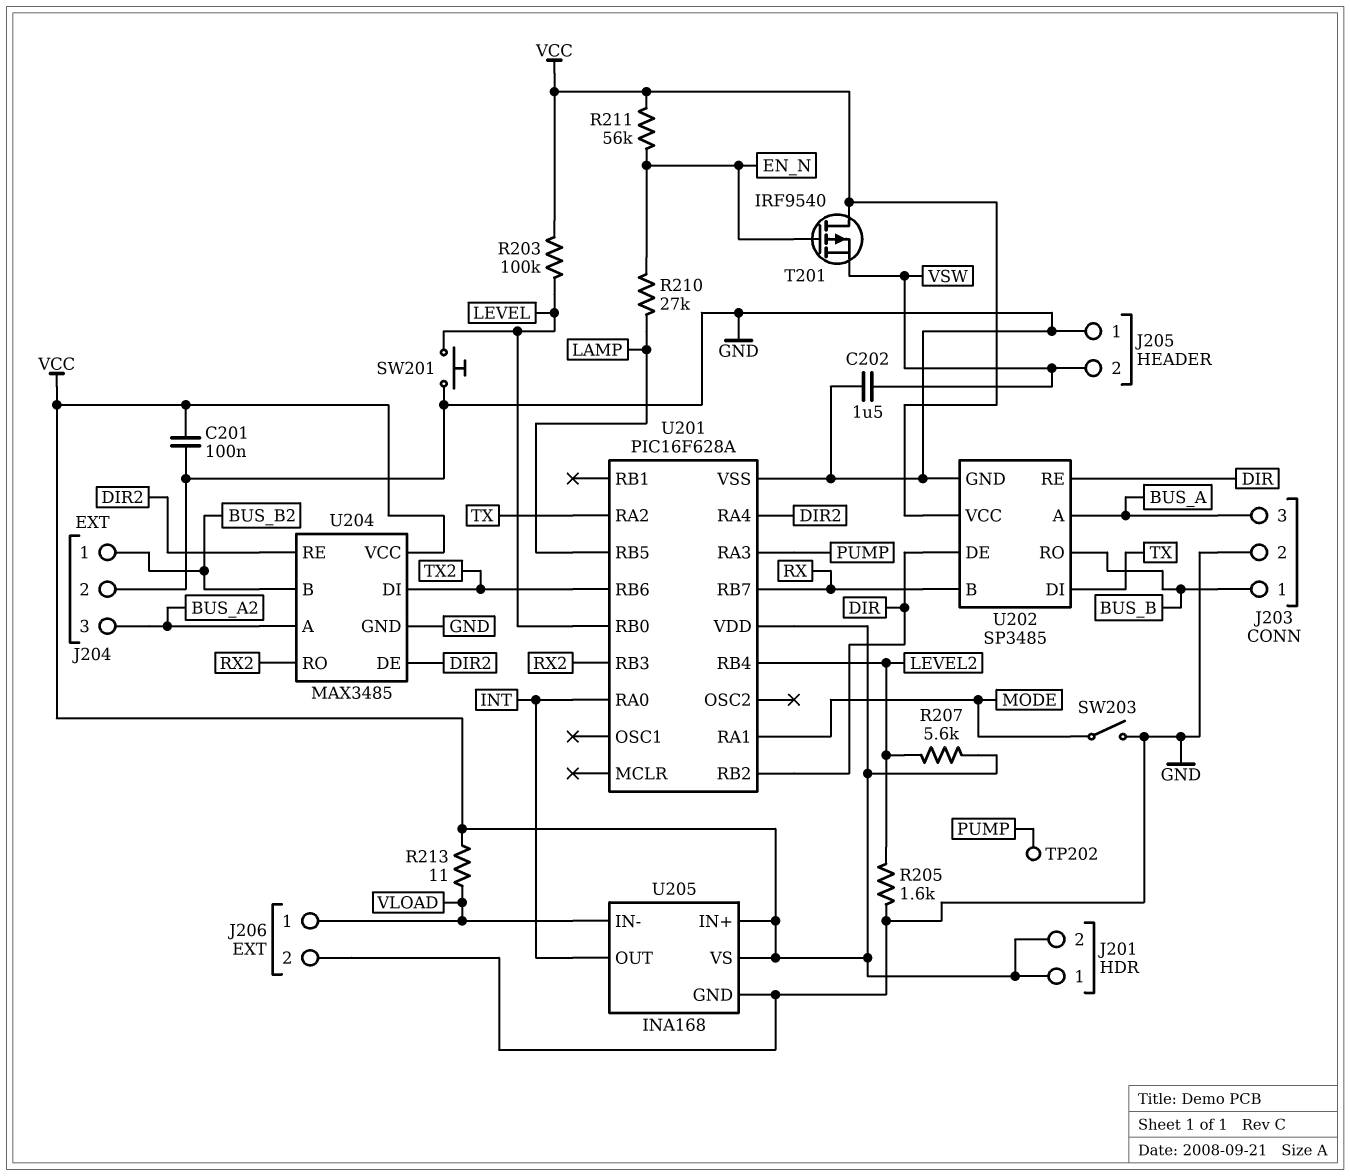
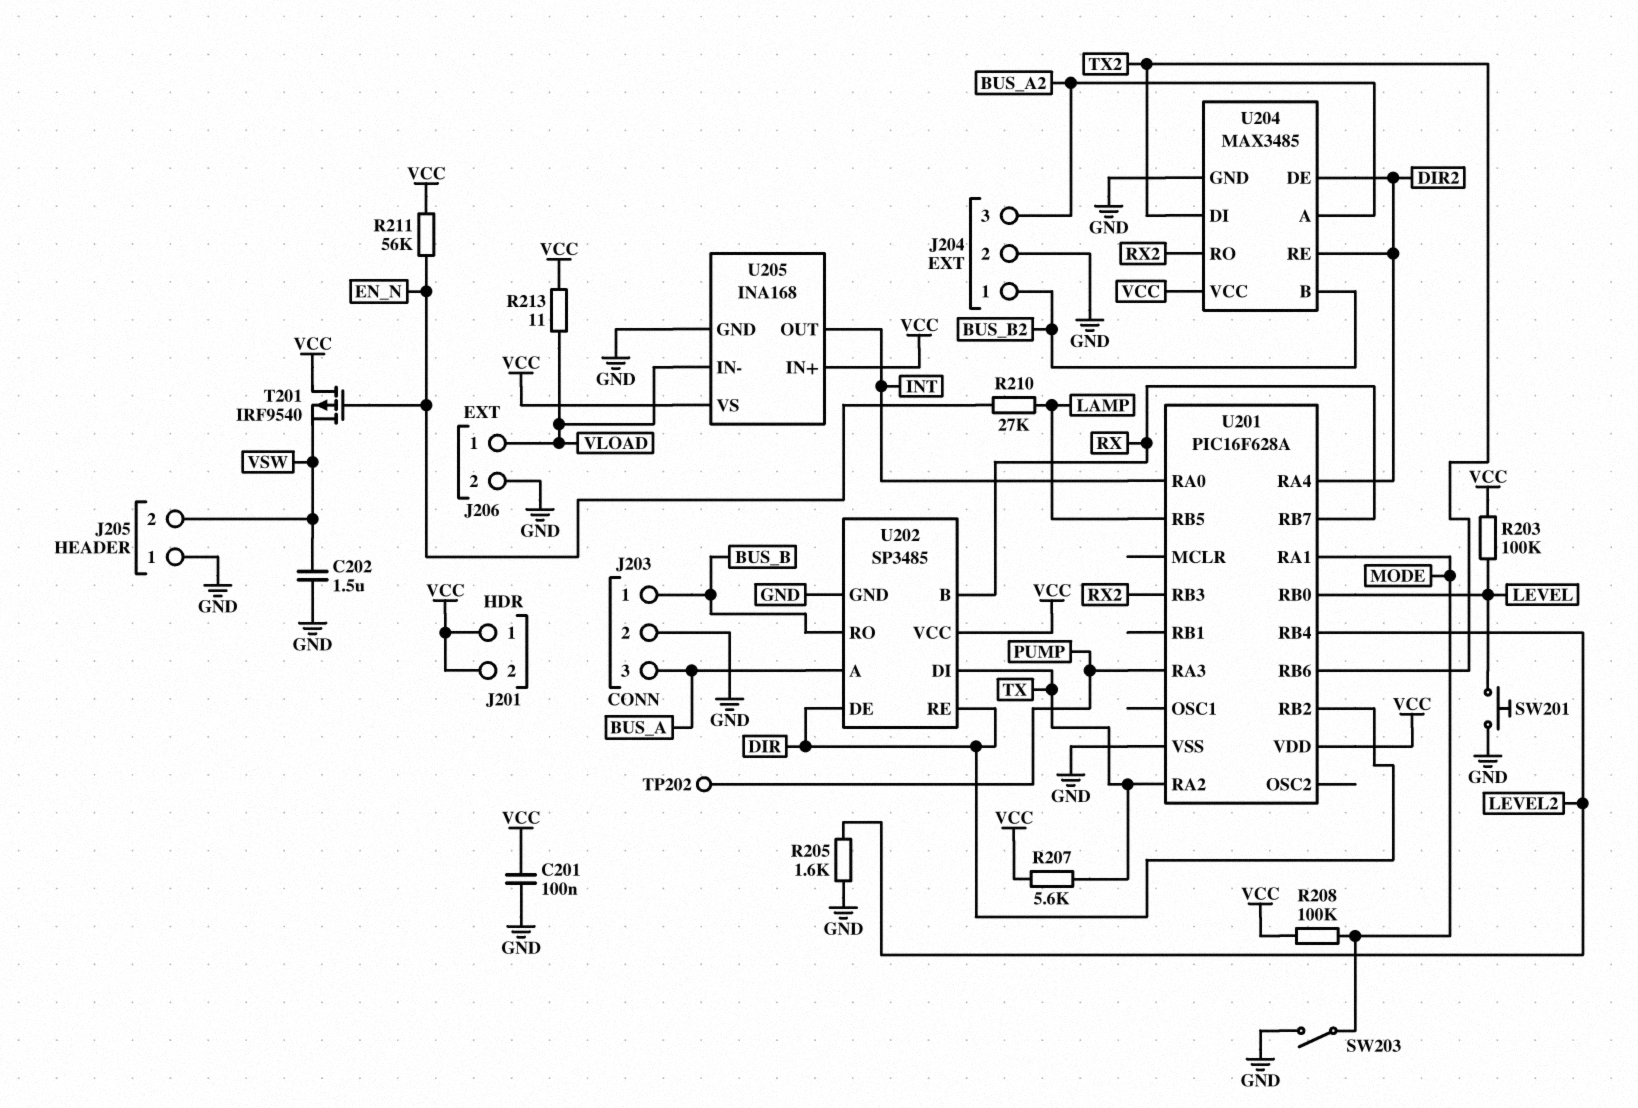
R207: 5.6k (LEVEL2, VCC) -> 5.6k (TX, VCC)
R208: none -> 100k (MODE, VCC)

